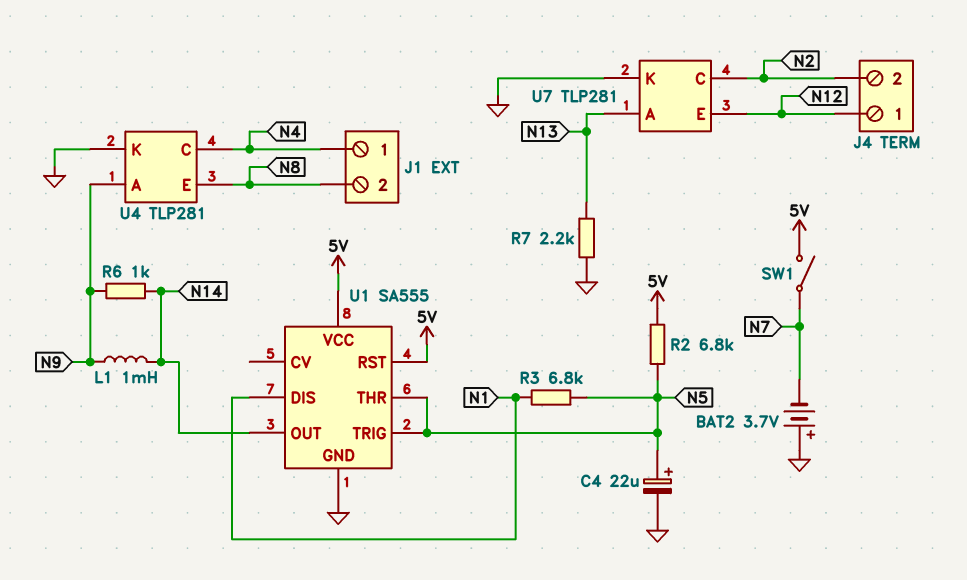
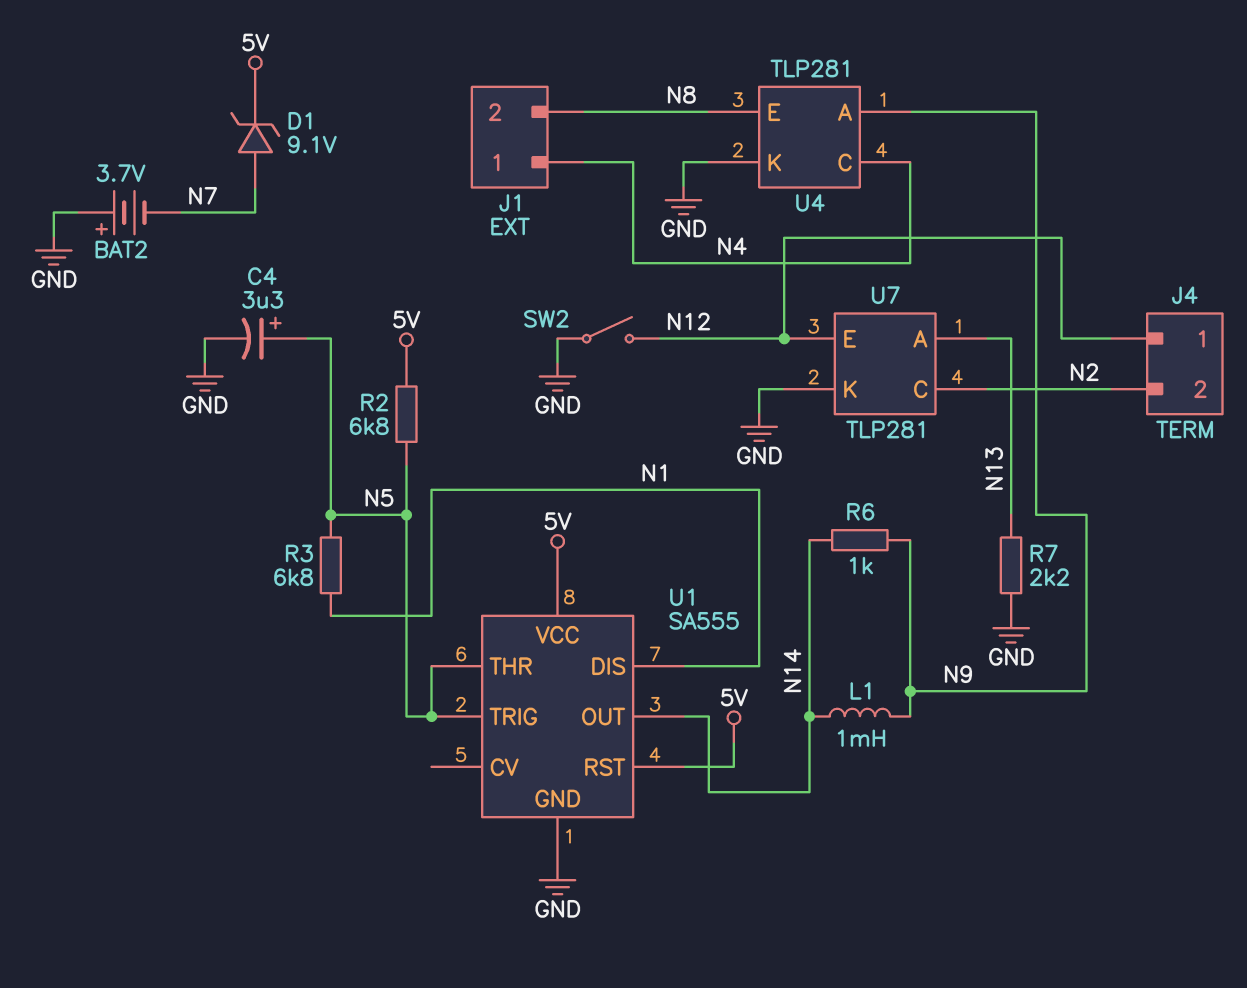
C4: 22uF (plus N5, minus GND) -> 3.3uF (plus N5, minus GND)
D1: none -> zener 9.1V (A N7, K 5V)
SW1: switch (5V, N7) -> none
SW2: none -> switch (GND, N12)

